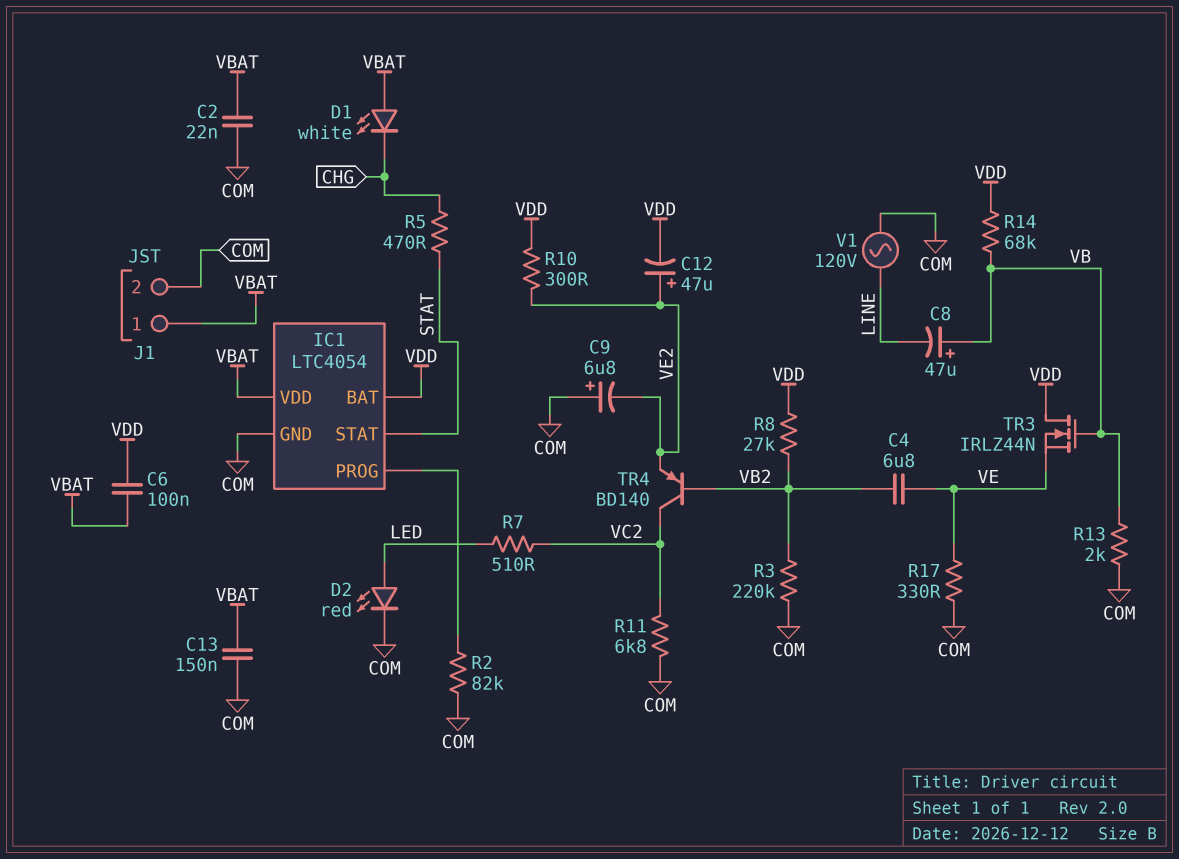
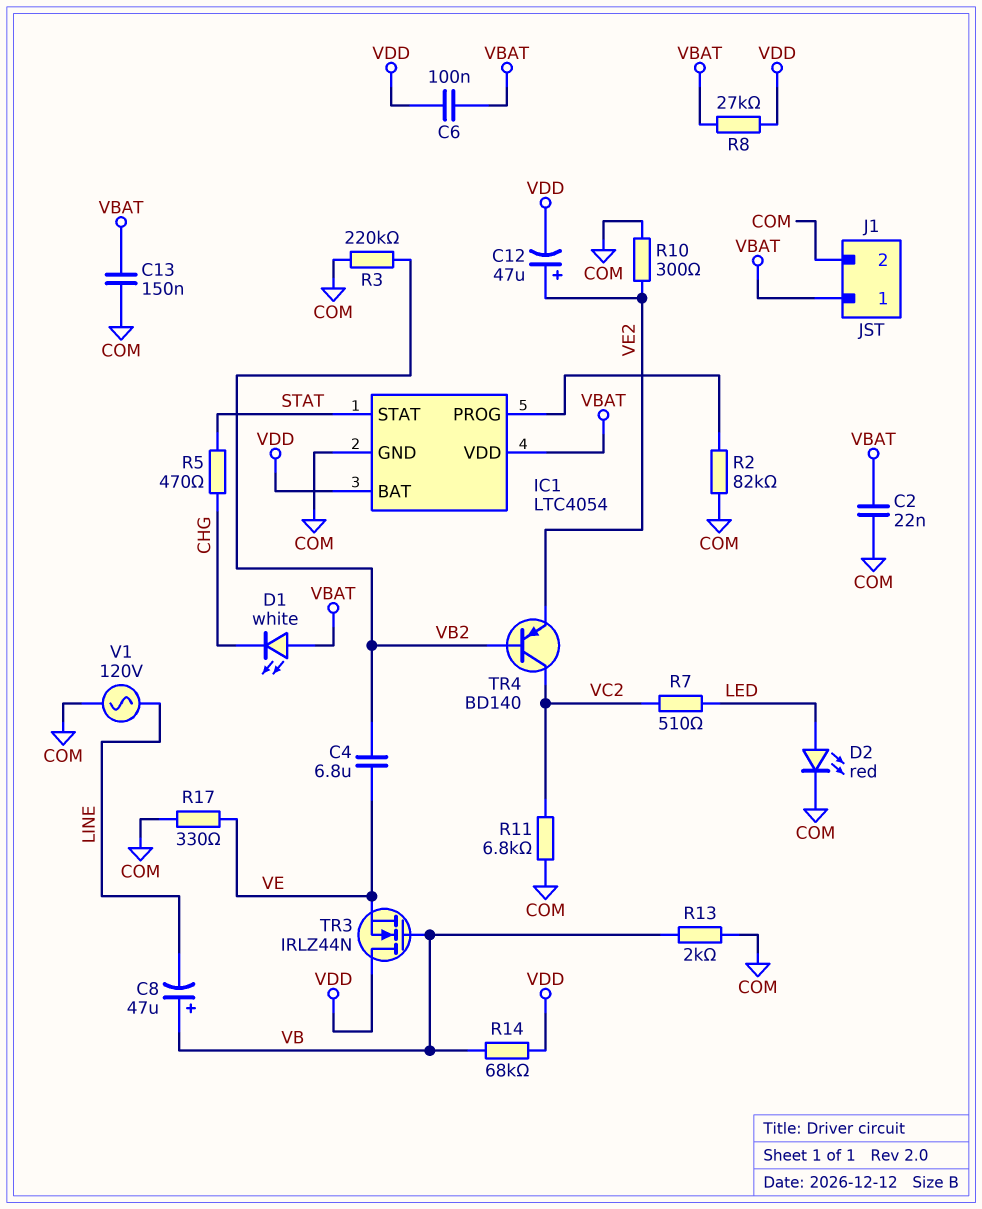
C9: 6.8uF (plus COM, minus VE2) -> none
R8: 27k (VB2, VDD) -> 27k (VBAT, VDD)
R10: 300 (VDD, VE2) -> 300 (COM, VE2)

